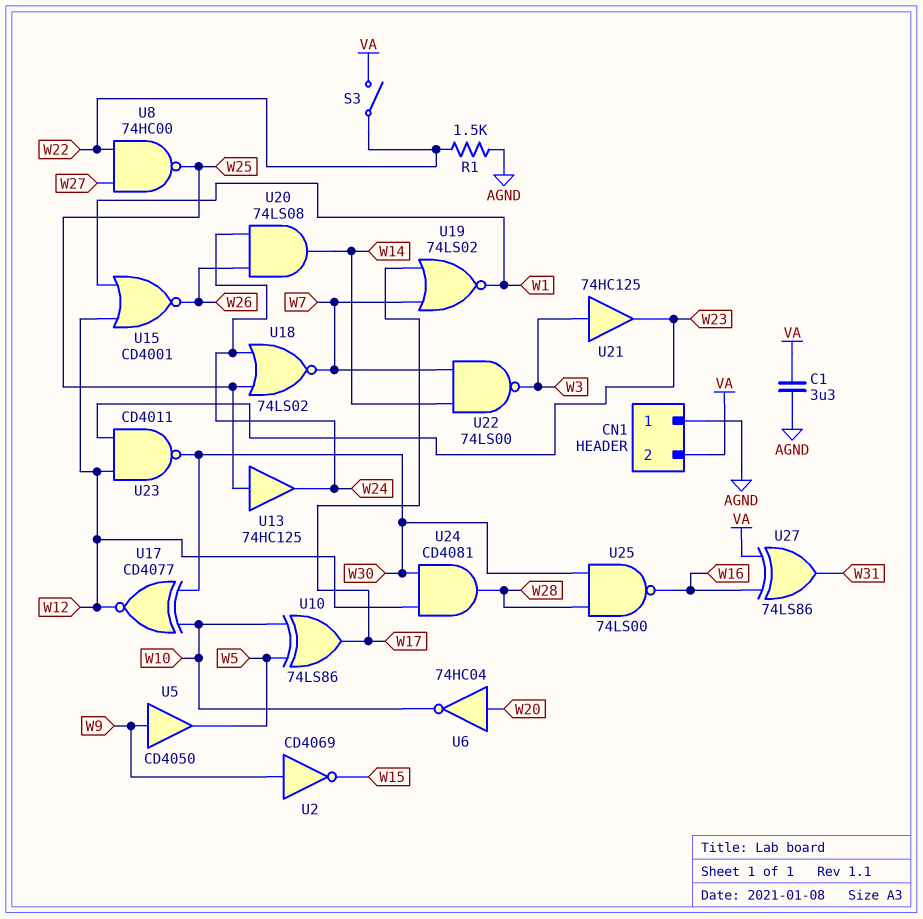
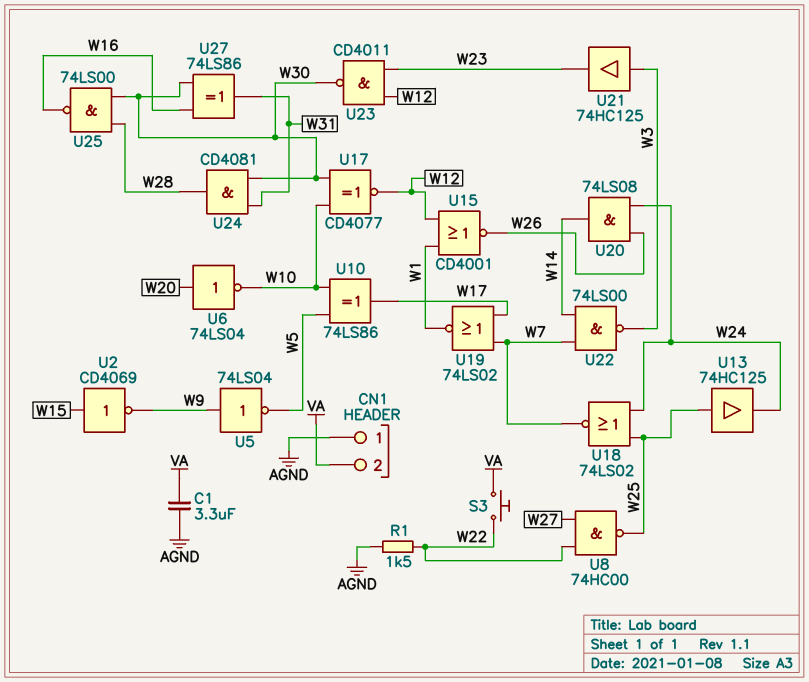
S3: switch (VA, W22) -> button (VA, W22)
U2: NOT CD4069 (in W9, out W15) -> NOT CD4069 (in W15, out W9)
U5: buffer CD4050 (in W9, out W5) -> NOT 74LS04 (in W9, out W5)
U6: NOT 74HC04 (in W20, out W10) -> NOT 74LS04 (in W20, out W10)
U24: AND CD4081 (in W12, in W30, out W28) -> AND CD4081 (in W30, in W31, out W28)
U27: XOR 74LS86 (in VA, in W16, out W31) -> XOR 74LS86 (in W16, in W30, out W31)

